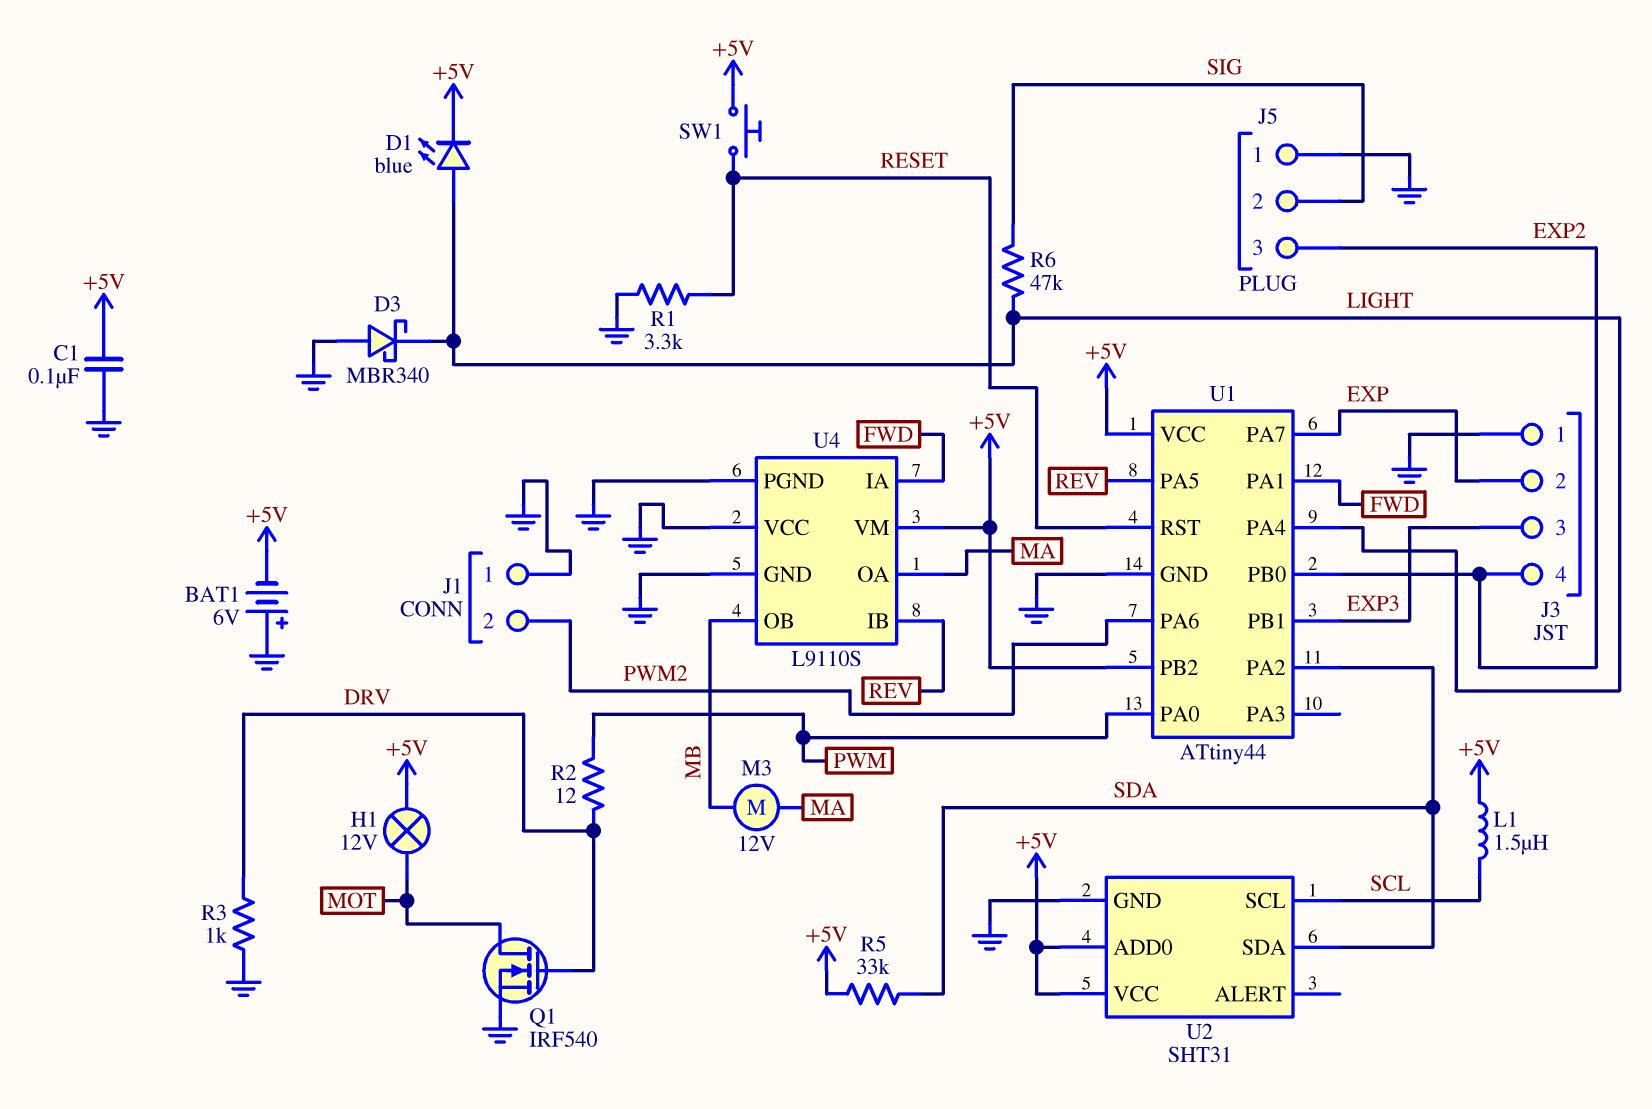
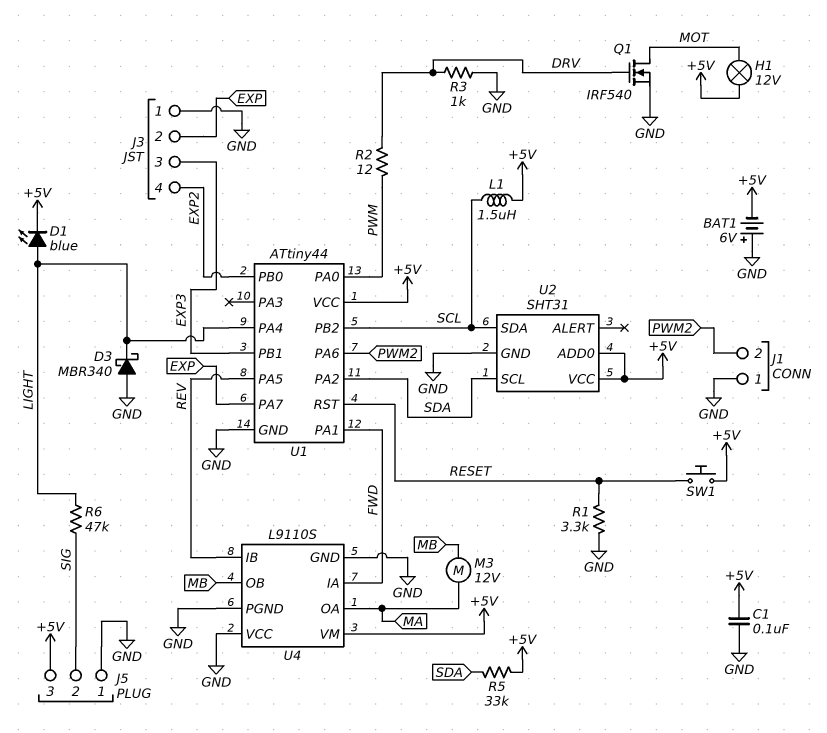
J5 pin 3: EXP2 -> +5V
U1 pin PB2: +5V -> SCL
U2 pin SCL: SCL -> SDA
U2 pin SDA: SDA -> SCL

